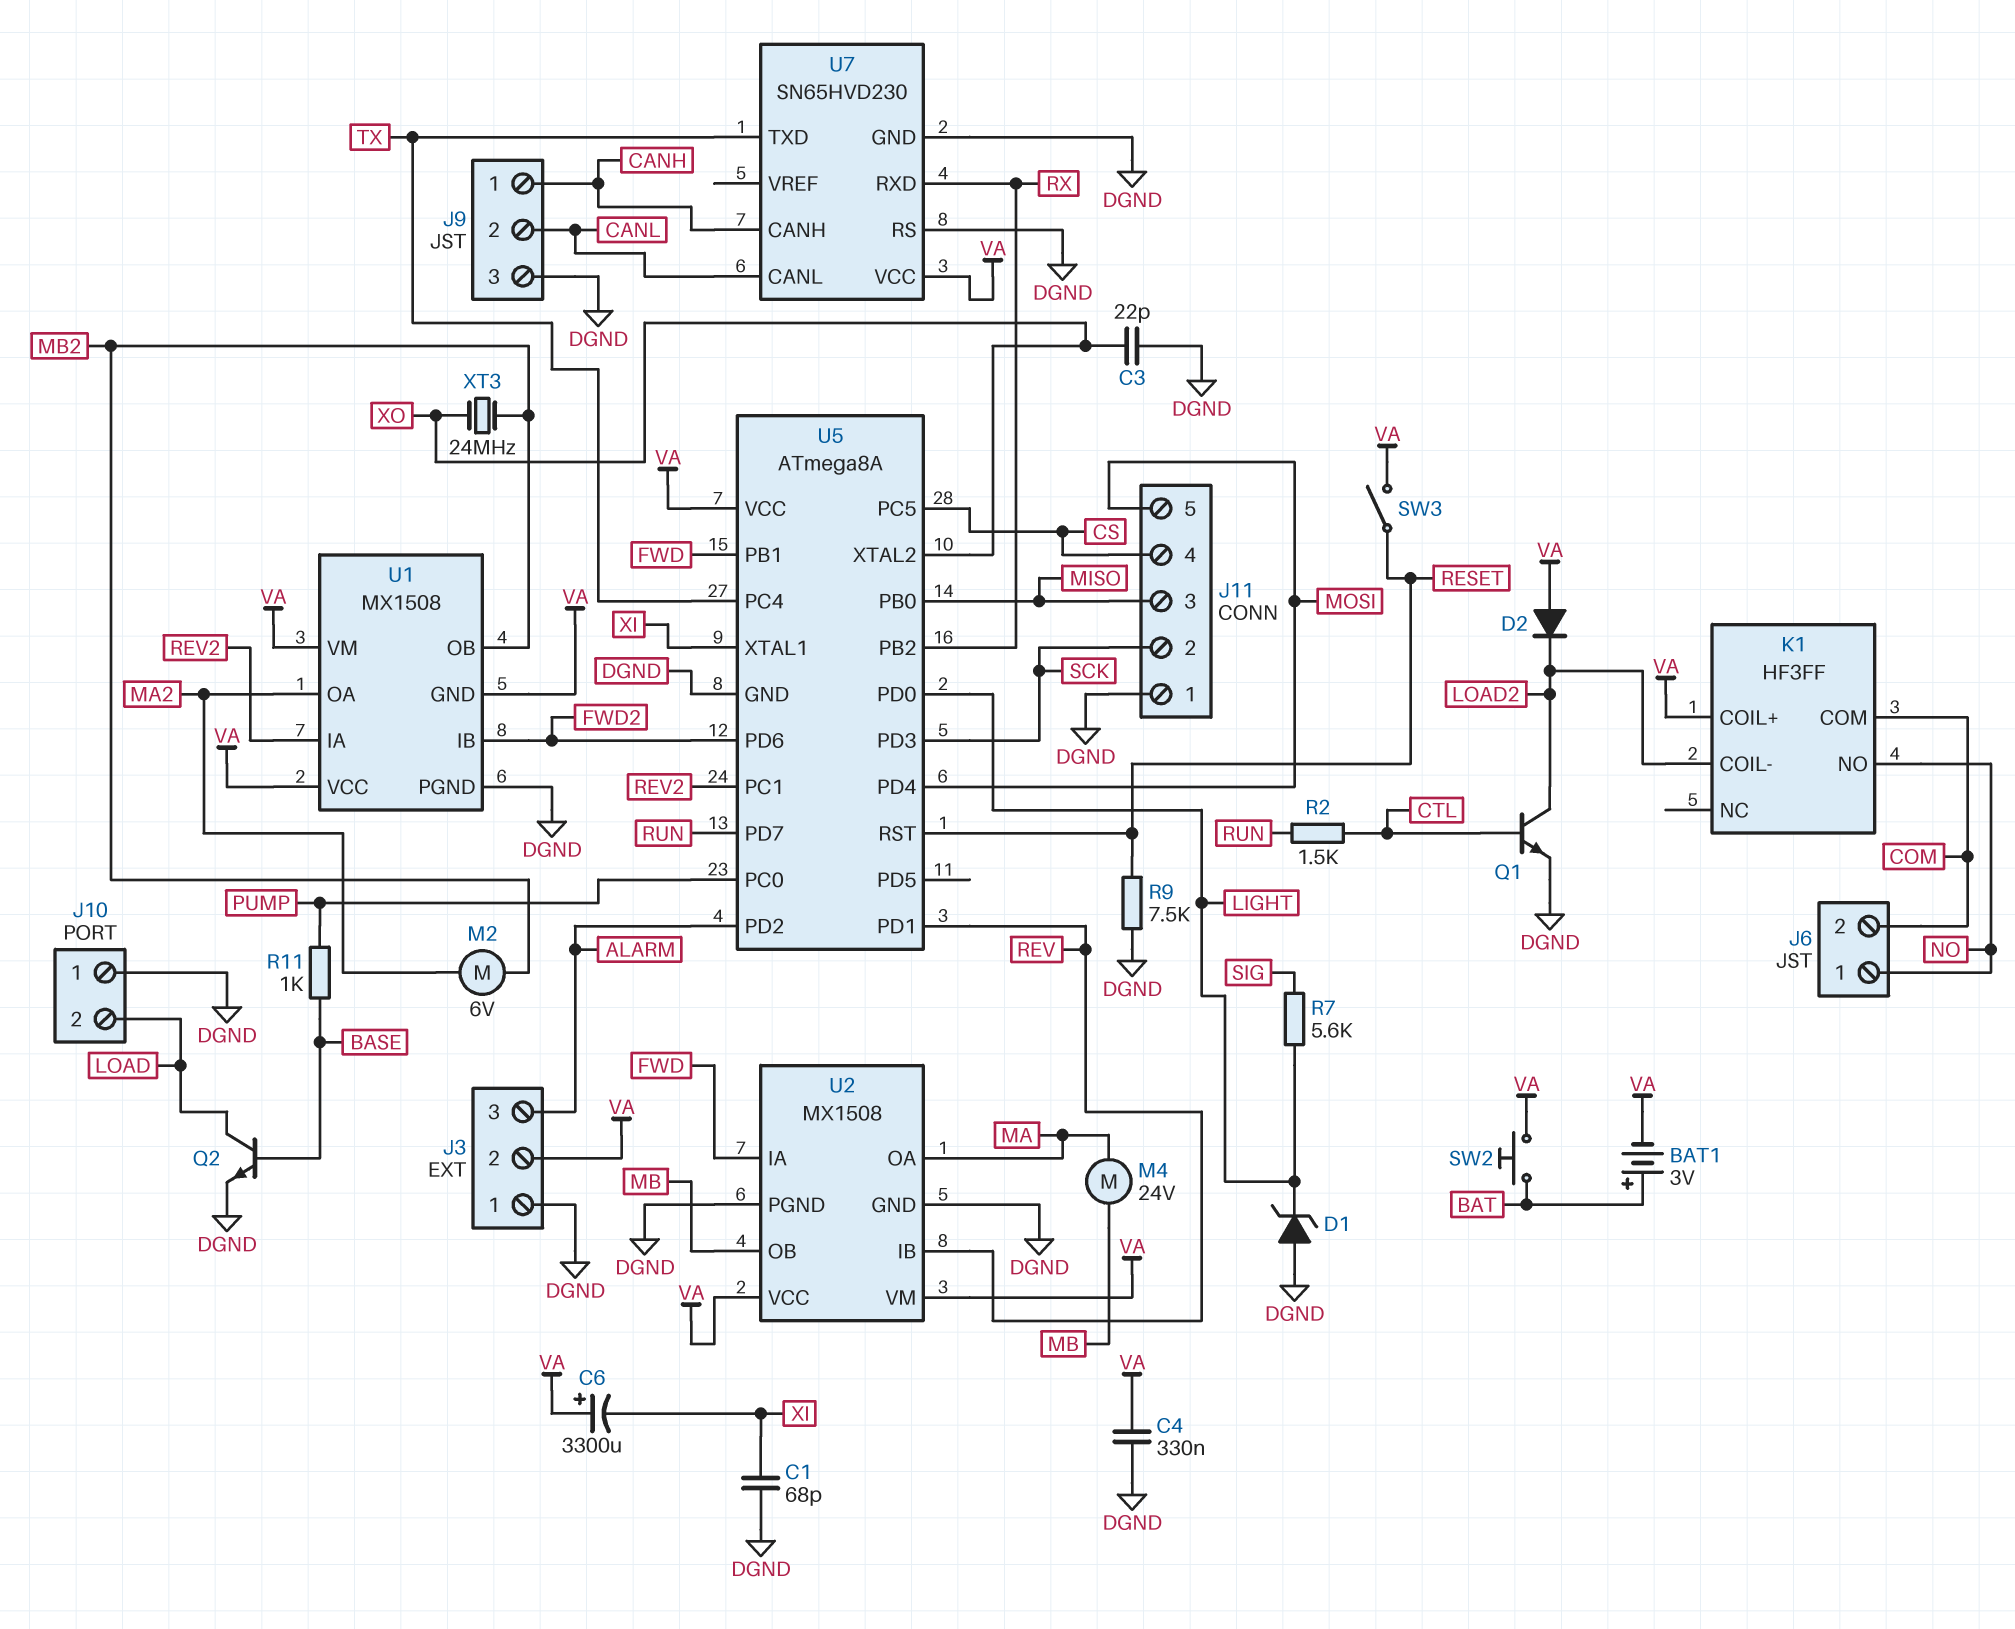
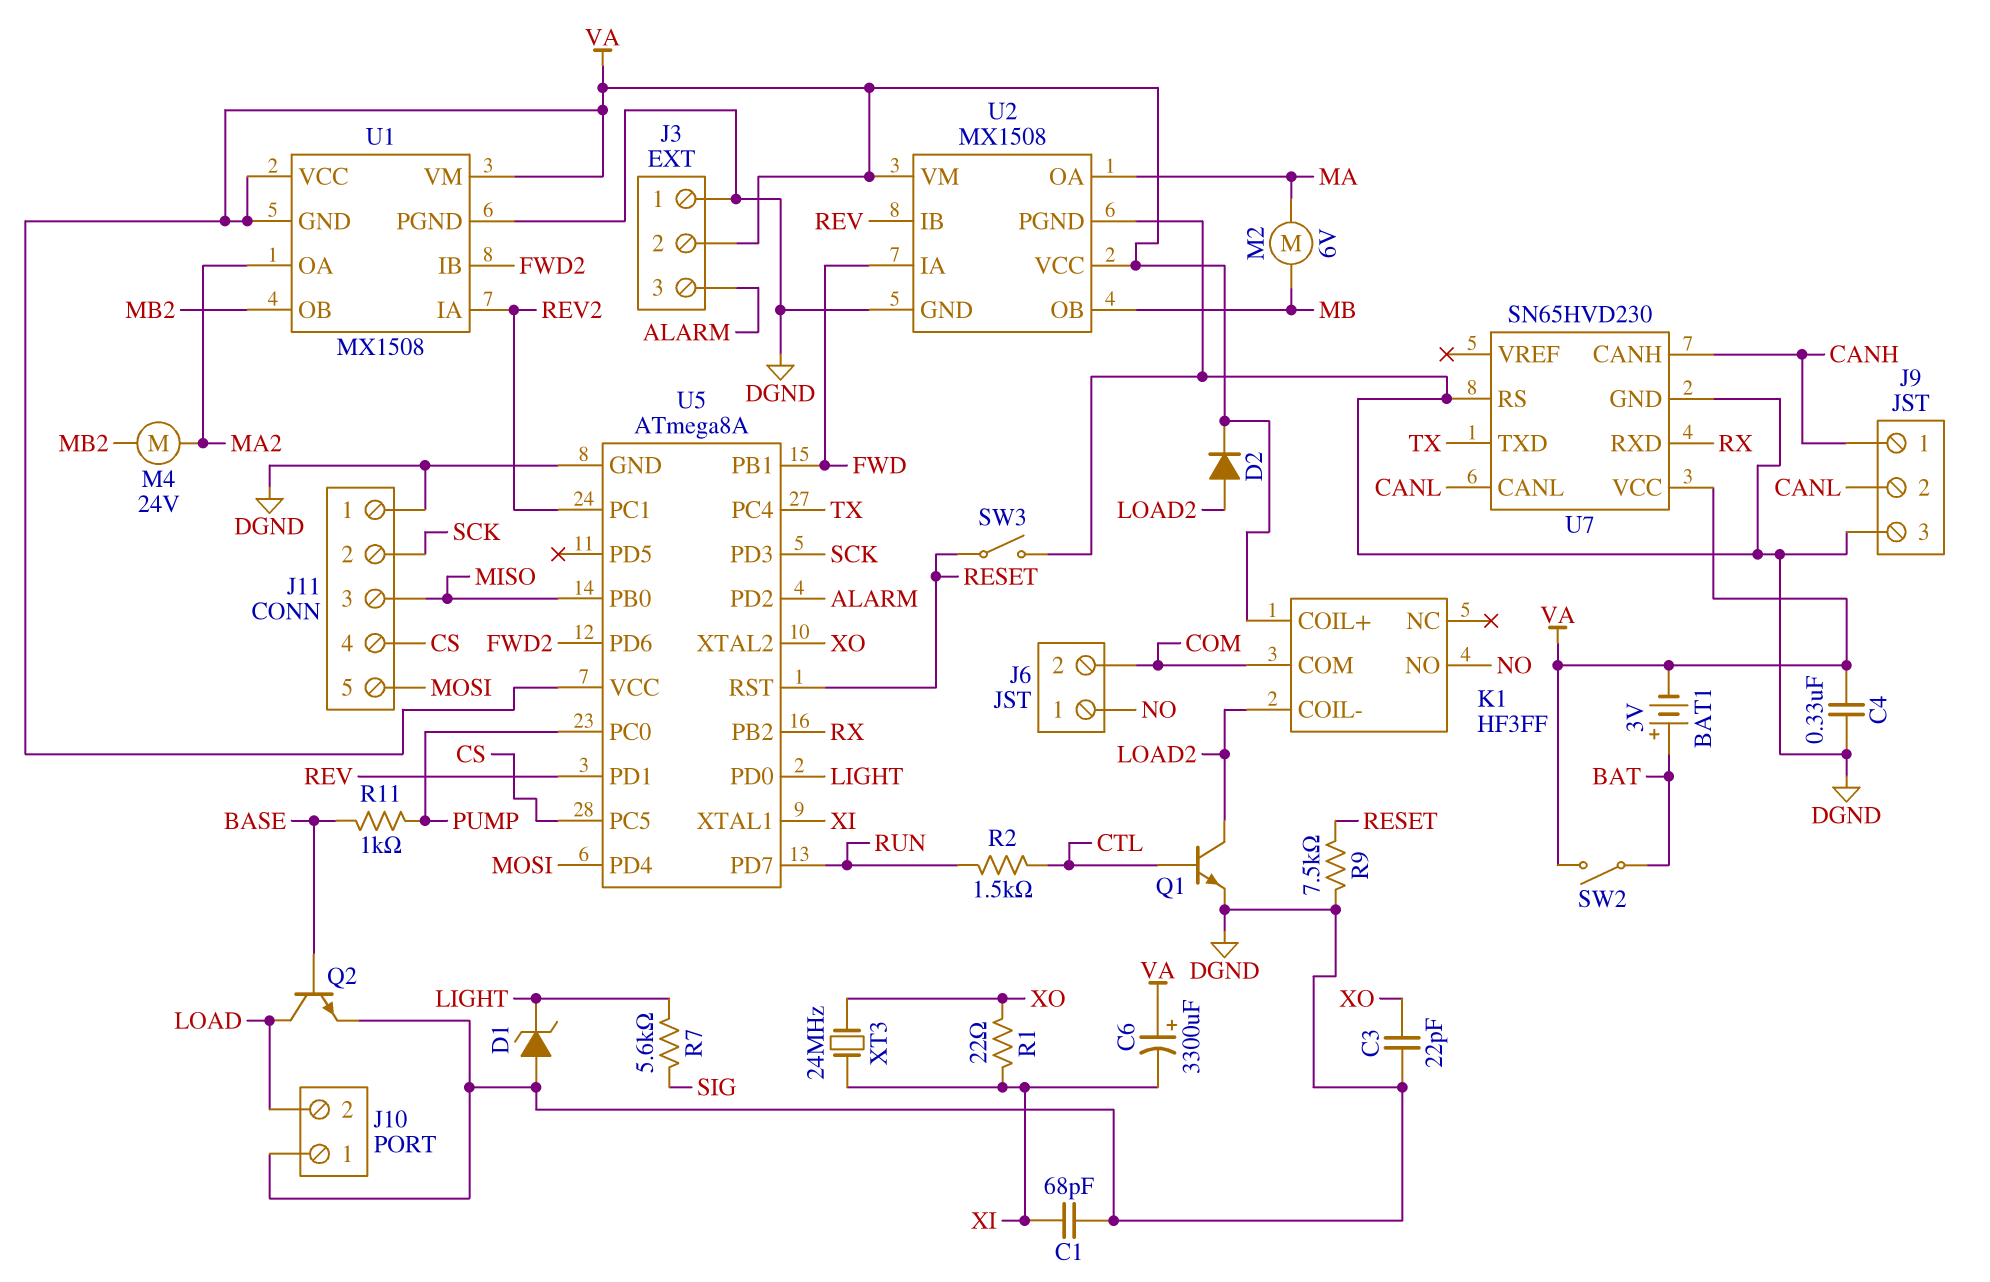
D2: diode (A VA, K LOAD2) -> diode (A LOAD2, K VA)
M2: motor 6V (MA2, MB2) -> motor 6V (MA, MB)
M4: motor 24V (MA, MB) -> motor 24V (MA2, MB2)
R1: none -> 22 (XI, XO)
SW2: button (BAT, VA) -> switch (BAT, VA)
SW3: switch (RESET, VA) -> switch (DGND, RESET)
XT3: 24MHz (MB2, XO) -> 24MHz (XI, XO)

